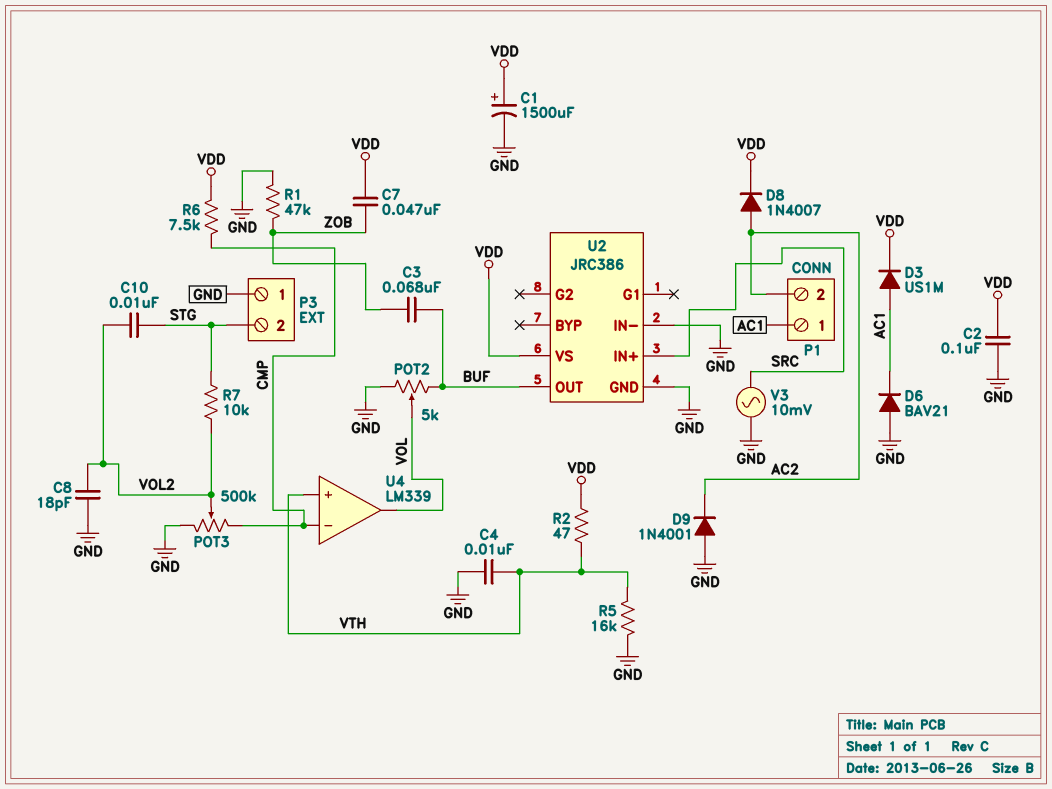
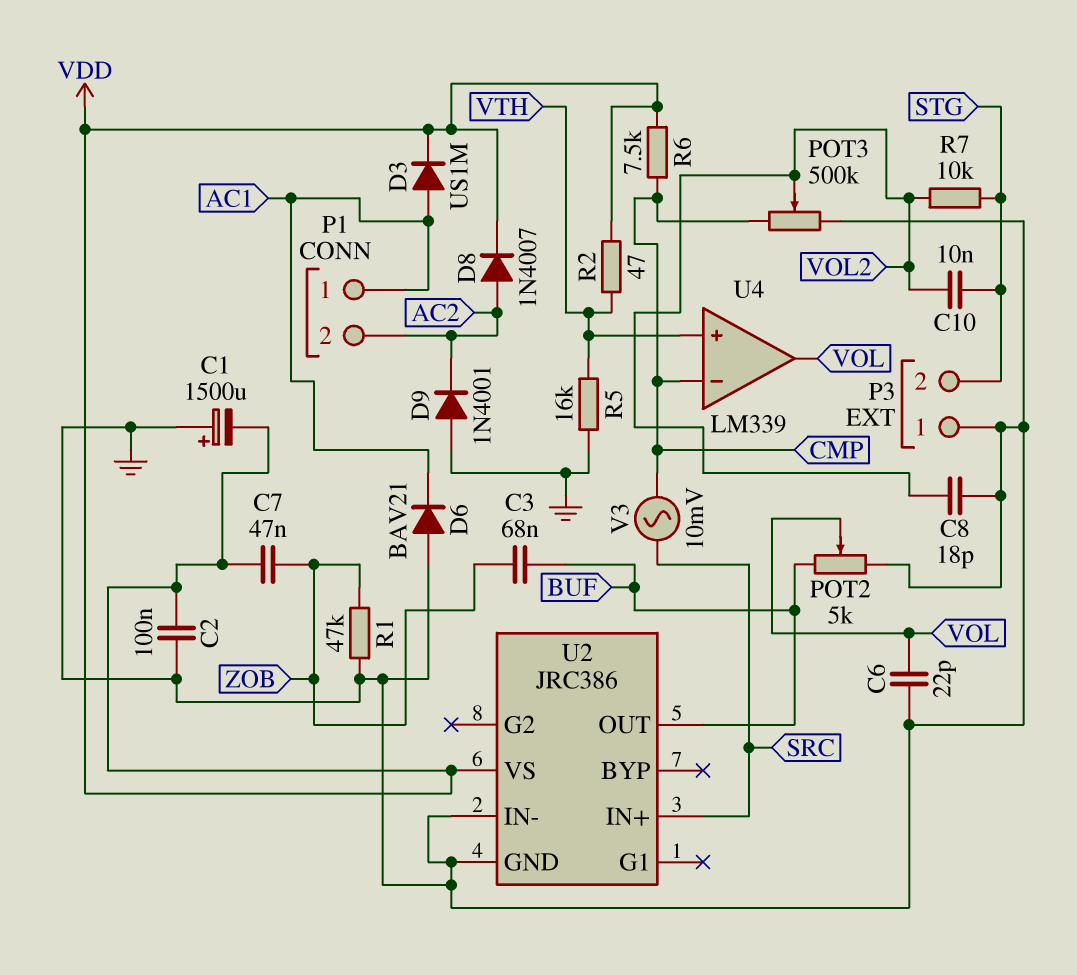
C1: 1500uF (plus VDD, minus GND) -> 1500uF (plus GND, minus VDD)
C4: 10nF (GND, VTH) -> none
C6: none -> 22pF (GND, VOL)
V3: AC 10mV (GND, SRC) -> AC 10mV (CMP, SRC)

